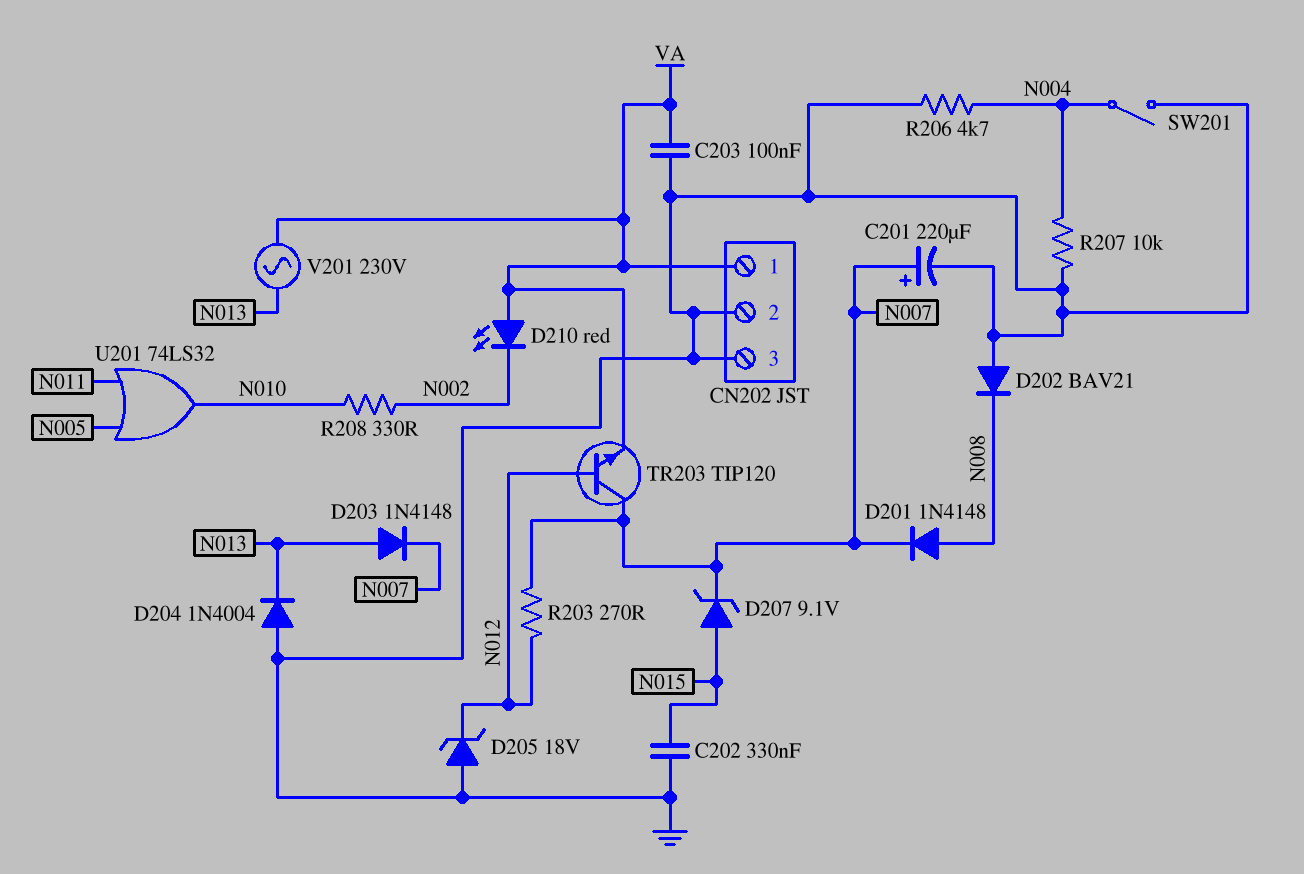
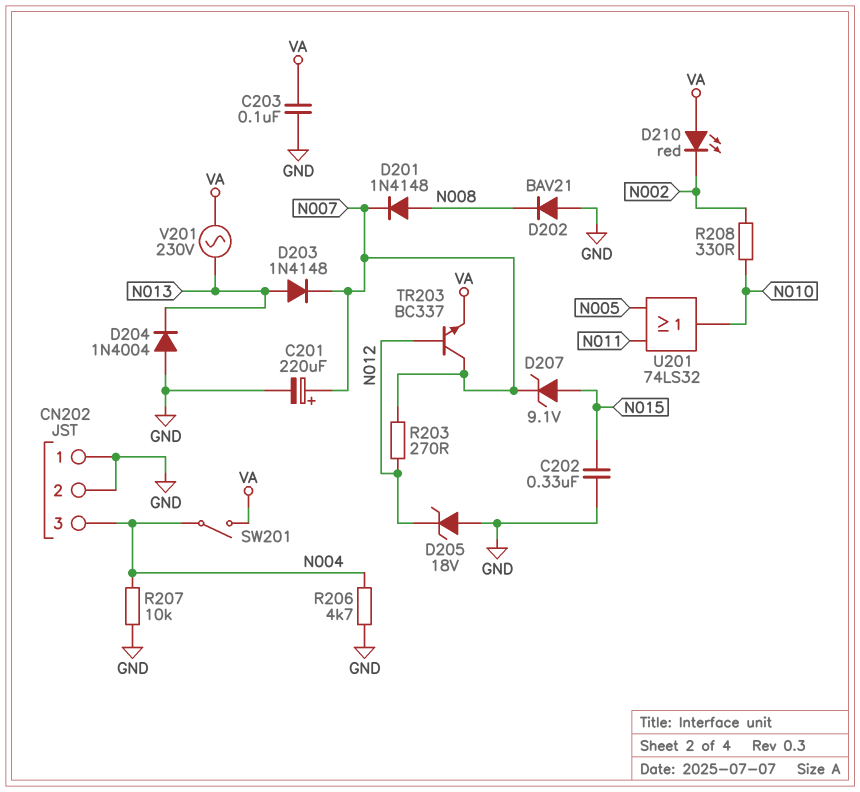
CN202 pin 1: VA -> GND
CN202 pin 3: GND -> N004
SW201: switch (GND, N004) -> switch (N004, VA)
TR203: NPN TIP120 (B N012, C N007, E VA) -> NPN BC337 (B N012, C N007, E VA)

